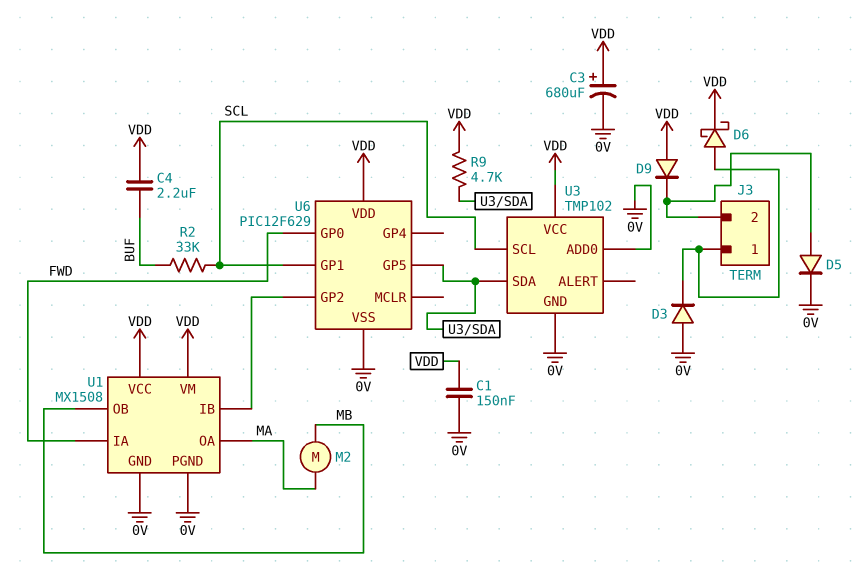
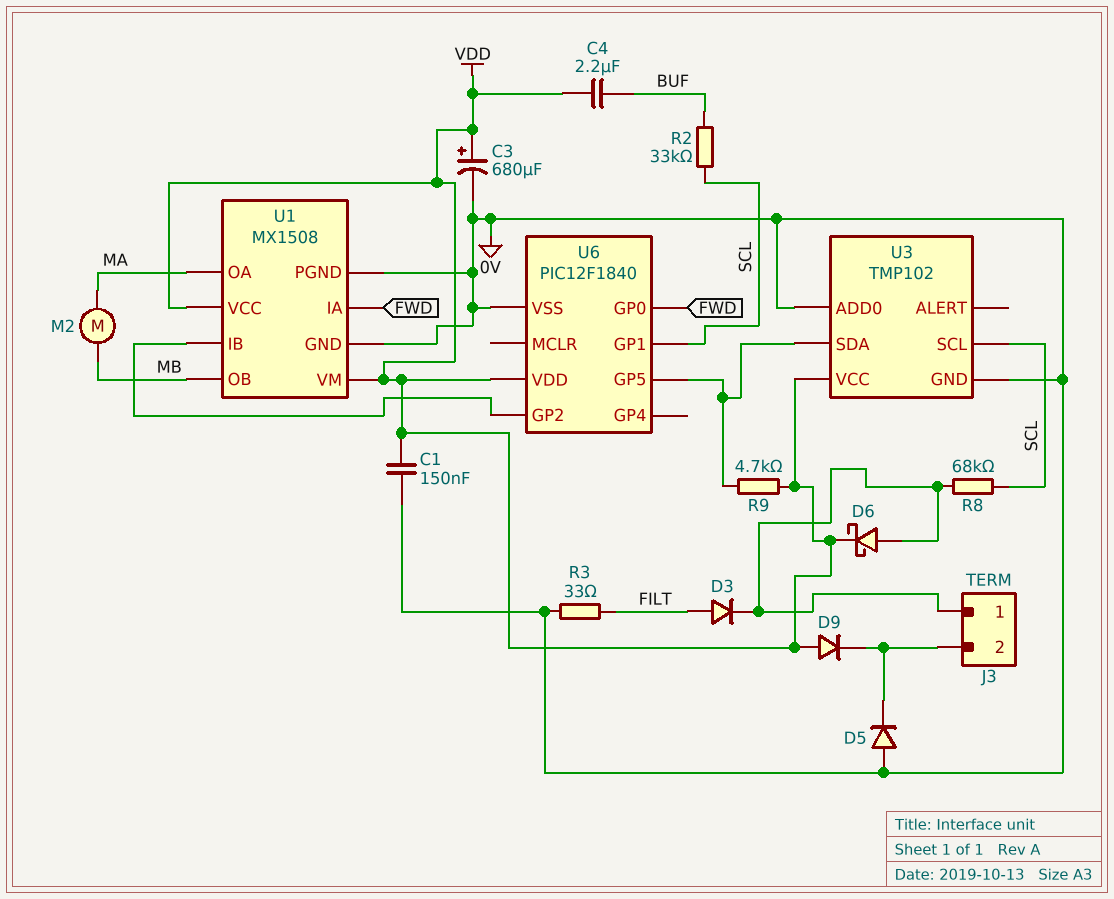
D3: diode (A 0V, K J3/1) -> diode (A FILT, K J3/1)
D5: diode (A J3/2, K 0V) -> diode (A 0V, K J3/2)
R3: none -> 33 (0V, FILT)
R8: none -> 68k (J3/1, SCL)
U6: PIC12F629 -> PIC12F1840

